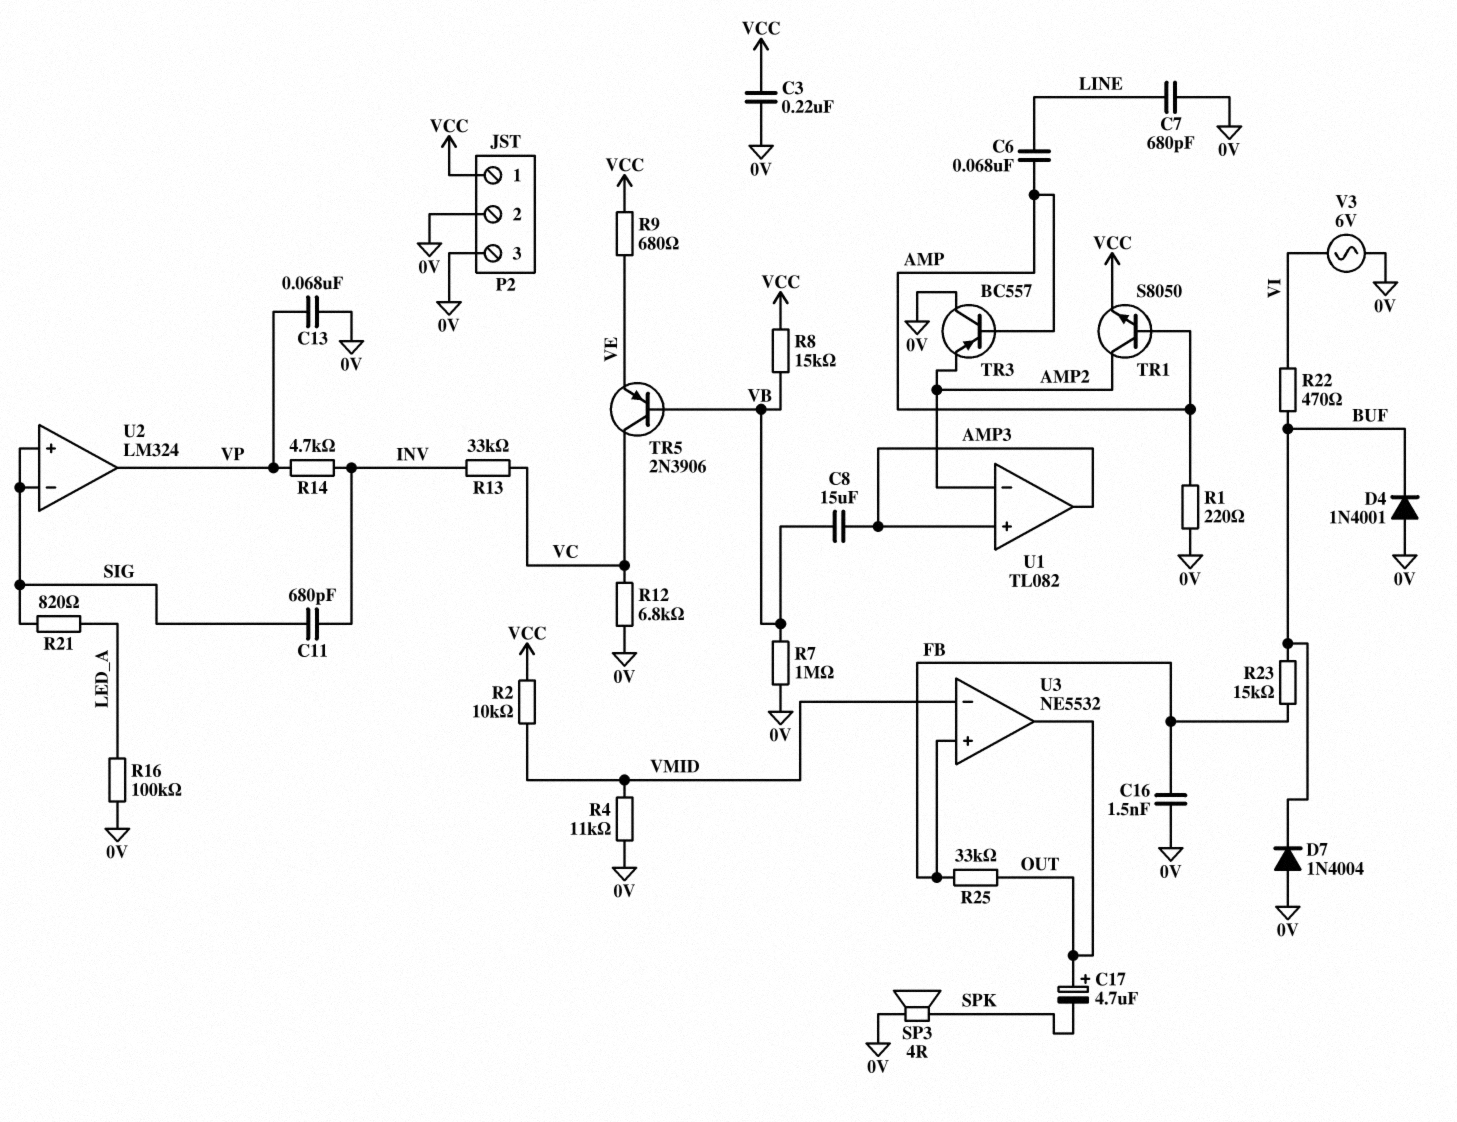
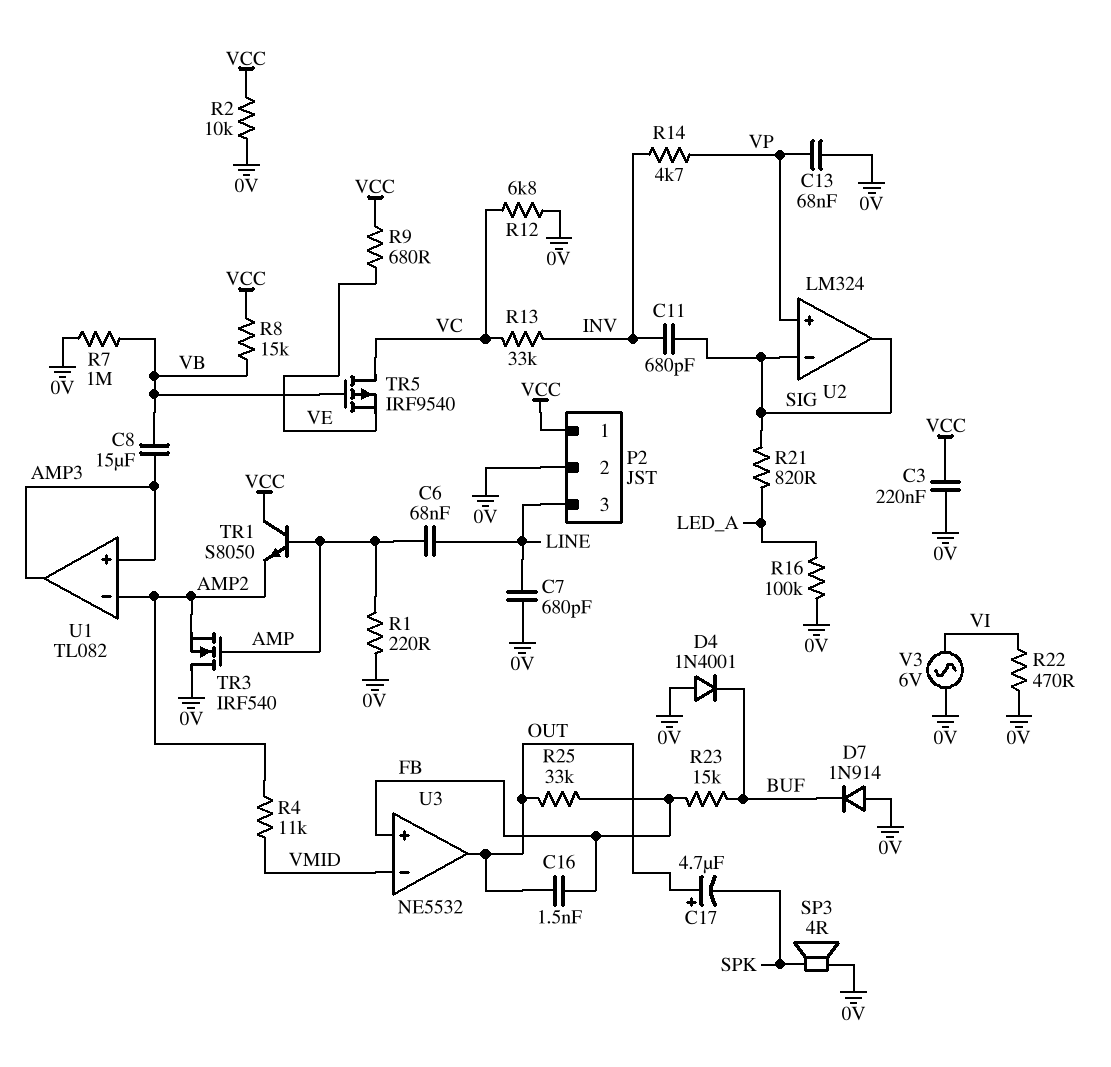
C16: 1.5nF (0V, FB) -> 1.5nF (FB, OUT)
D7: diode 1N4004 (A 0V, K BUF) -> diode 1N914 (A 0V, K BUF)
P2 pin 3: 0V -> LINE
R2: 10k (VCC, VMID) -> 10k (0V, VCC)
R4: 11k (0V, VMID) -> 11k (AMP2, VMID)
R22: 470 (BUF, VI) -> 470 (0V, VI)
TR1: NPN S8050 (B AMP, C AMP2, E VCC) -> NPN S8050 (B AMP, C VCC, E AMP2)
TR3: PNP BC557 (B AMP, C 0V, E AMP2) -> NMOS IRF540 (G AMP, D 0V, S AMP2)
TR5: PNP 2N3906 (B VB, C VC, E VE) -> PMOS IRF9540 (G VB, D VC, S VE)
U2 pin in+: SIG -> VP
U2 pin out: VP -> SIG

